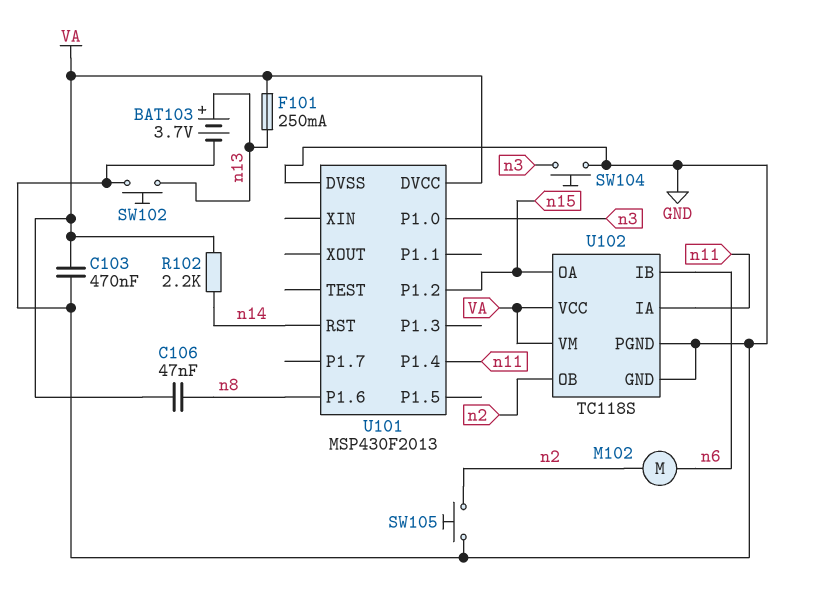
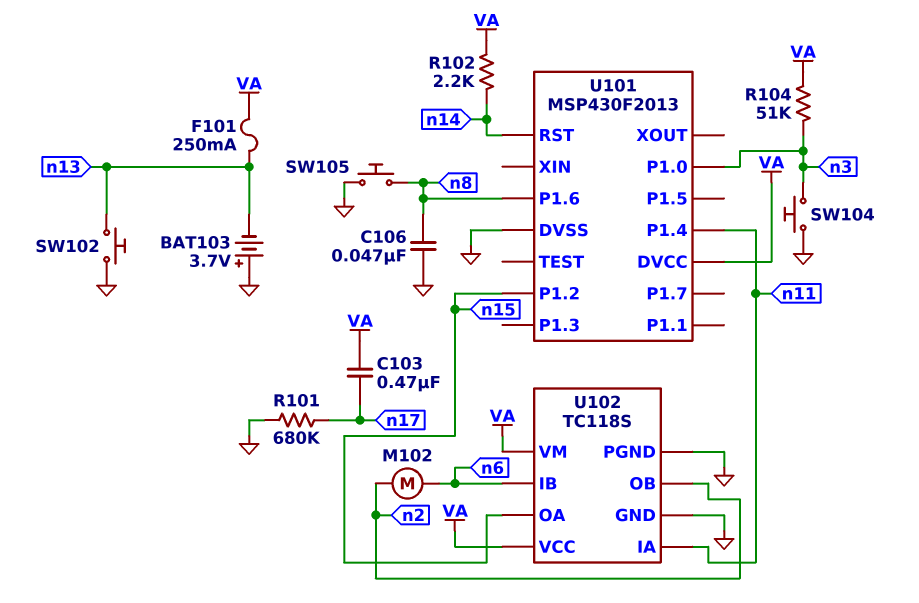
BAT103: 3.7V (plus n13, minus GND) -> 3.7V (plus GND, minus n13)
C103: 470nF (GND, VA) -> 470nF (VA, n17)
C106: 47nF (VA, n8) -> 47nF (GND, n8)
R101: none -> 680k (GND, n17)
R104: none -> 51k (VA, n3)
SW105: button (GND, n2) -> button (GND, n8)

